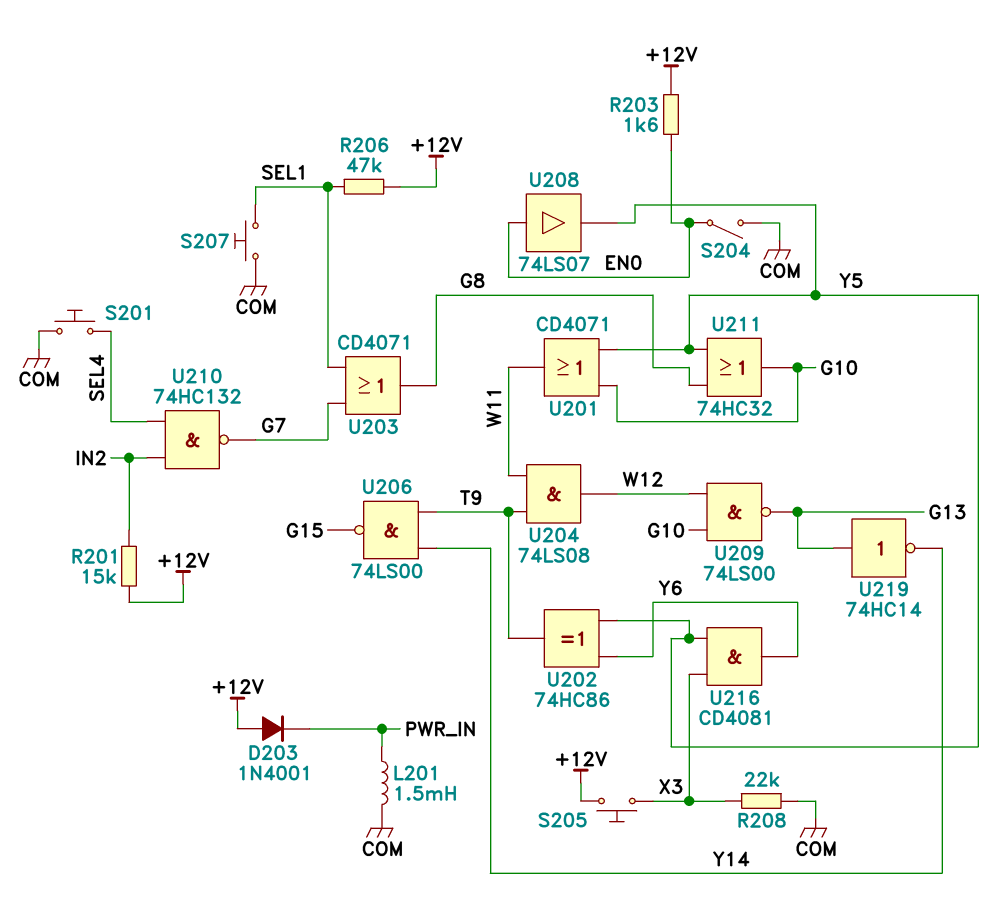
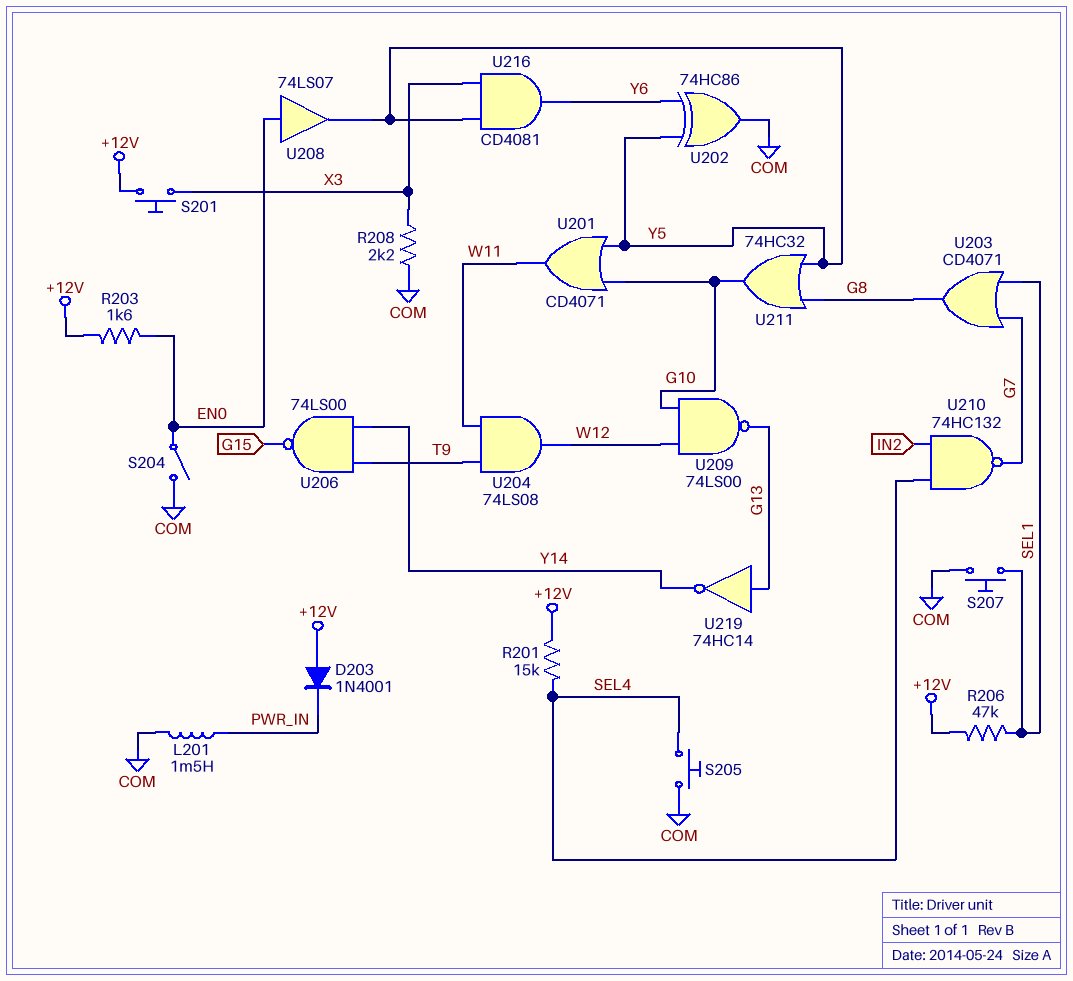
R201: 15k (+12V, IN2) -> 15k (+12V, SEL4)
R208: 22k (COM, X3) -> 2.2k (COM, X3)
S201: button (COM, SEL4) -> button (+12V, X3)
S205: button (+12V, X3) -> button (COM, SEL4)
U202: XOR 74HC86 (in Y5, in Y6, out T9) -> XOR 74HC86 (in Y5, in Y6, out COM)

